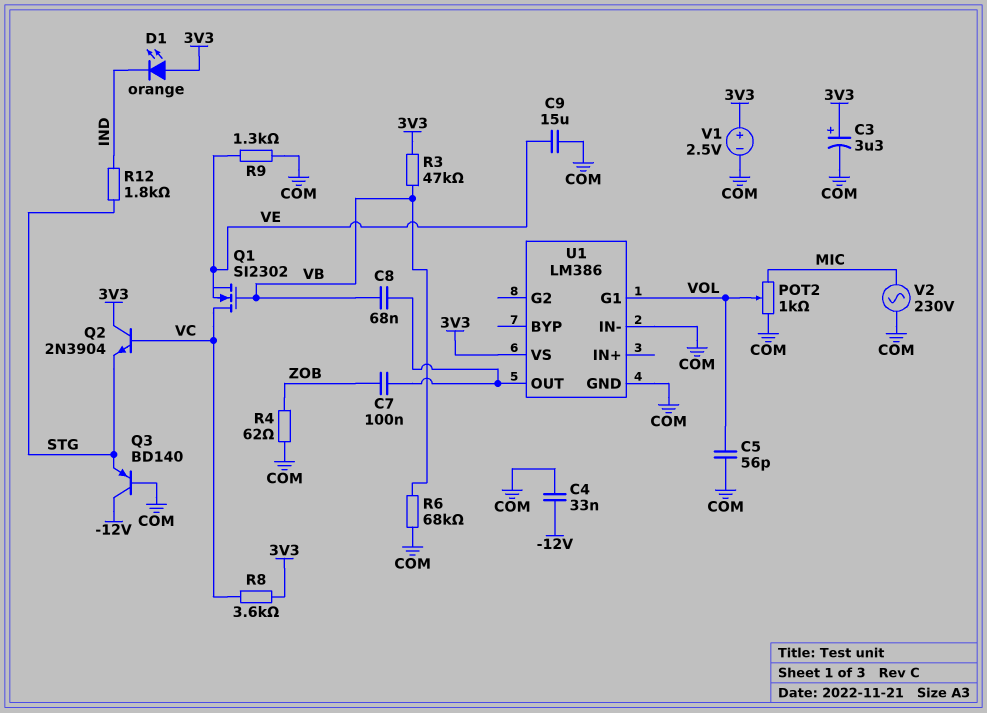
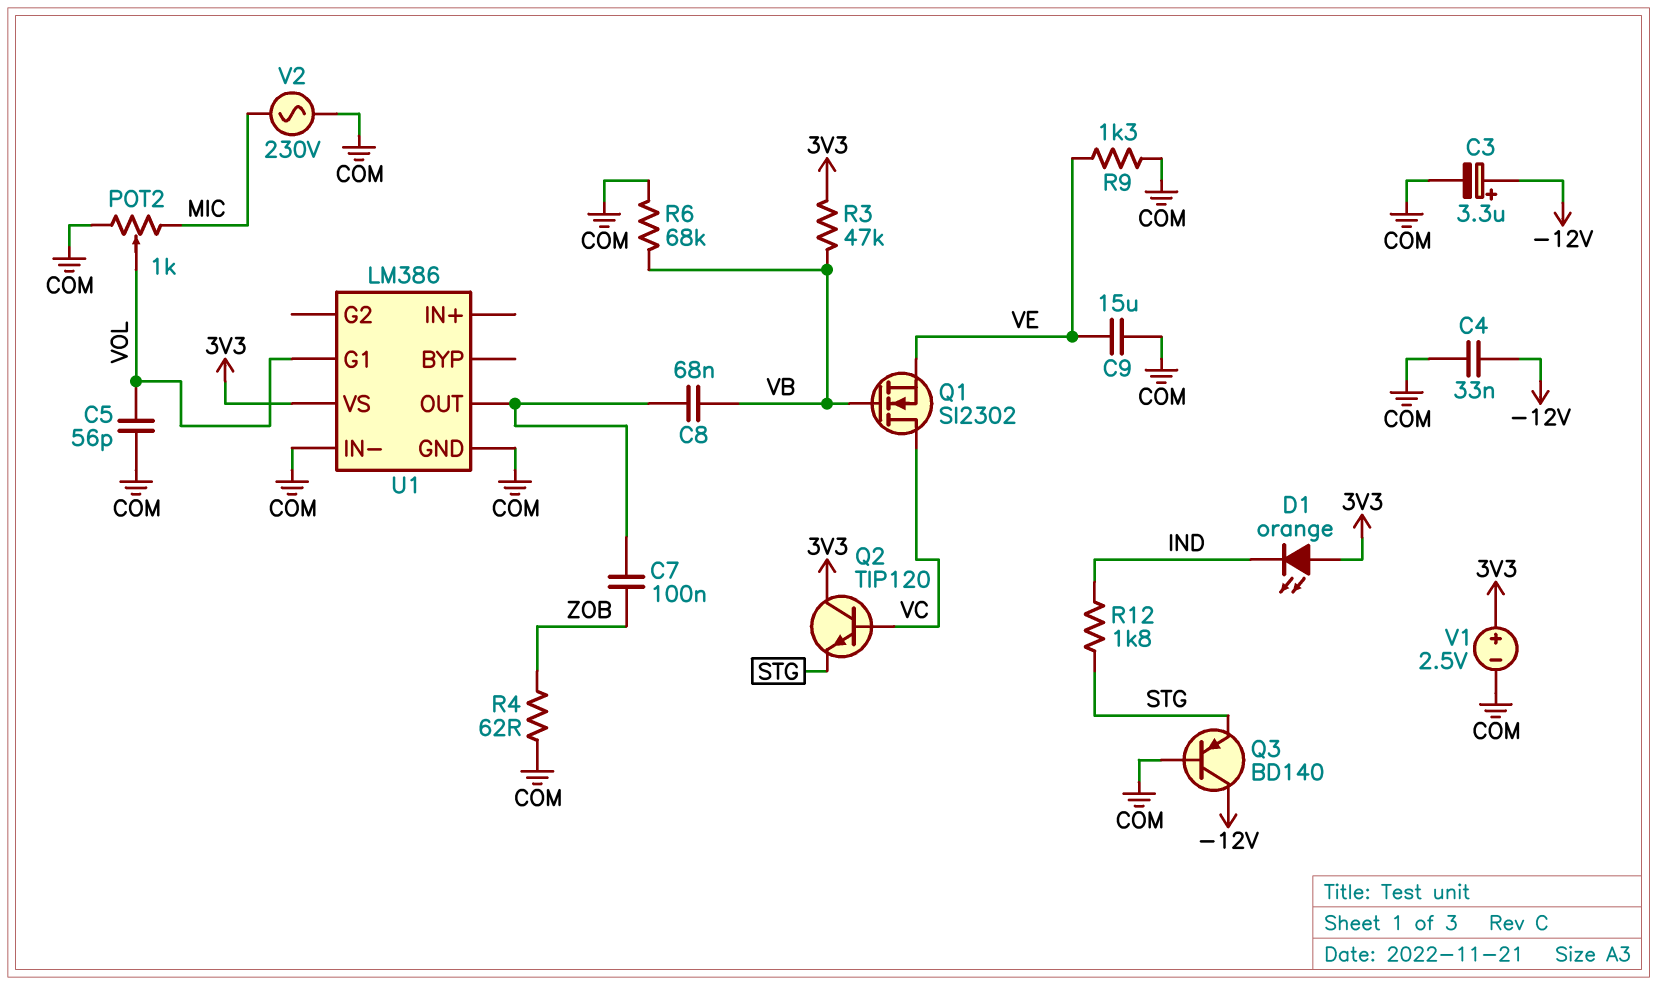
C3: 3.3uF (plus 3V3, minus COM) -> 3.3uF (plus -12V, minus COM)
Q2: NPN 2N3904 (B VC, C 3V3, E STG) -> NPN TIP120 (B VC, C 3V3, E STG)
R8: 3.6k (3V3, VC) -> none

